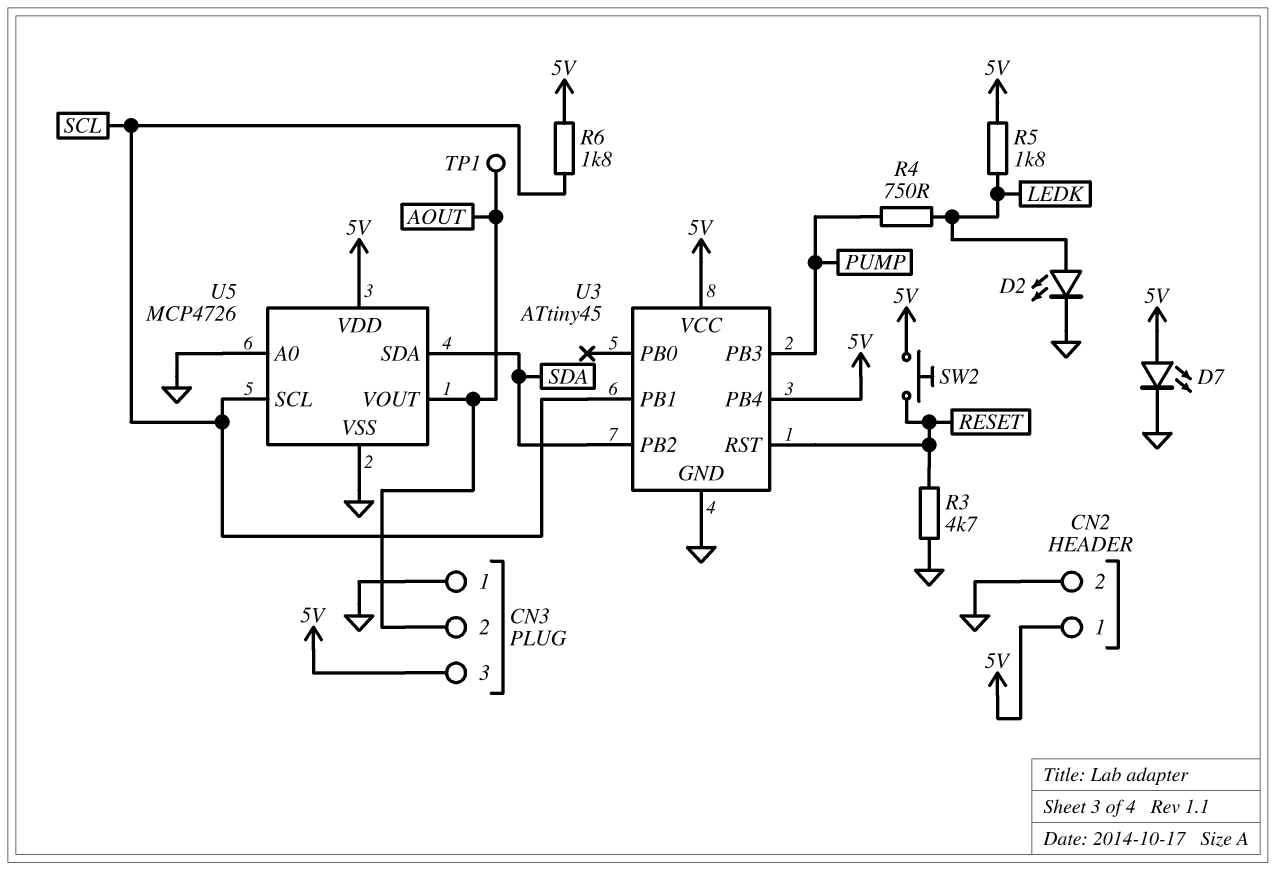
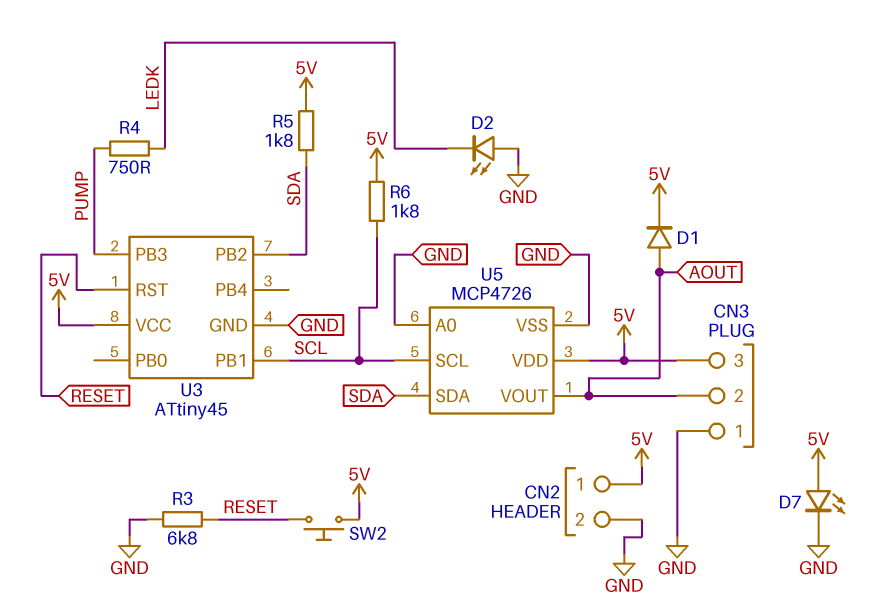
D1: none -> diode (A AOUT, K 5V)
D2: LED (A LEDK, K GND) -> LED (A GND, K LEDK)
R3: 4.7k (GND, RESET) -> 6.8k (GND, RESET)
R5: 1.8k (5V, LEDK) -> 1.8k (5V, SDA)
TP1: test point (AOUT) -> none
U3 pin PB4: 5V -> none

